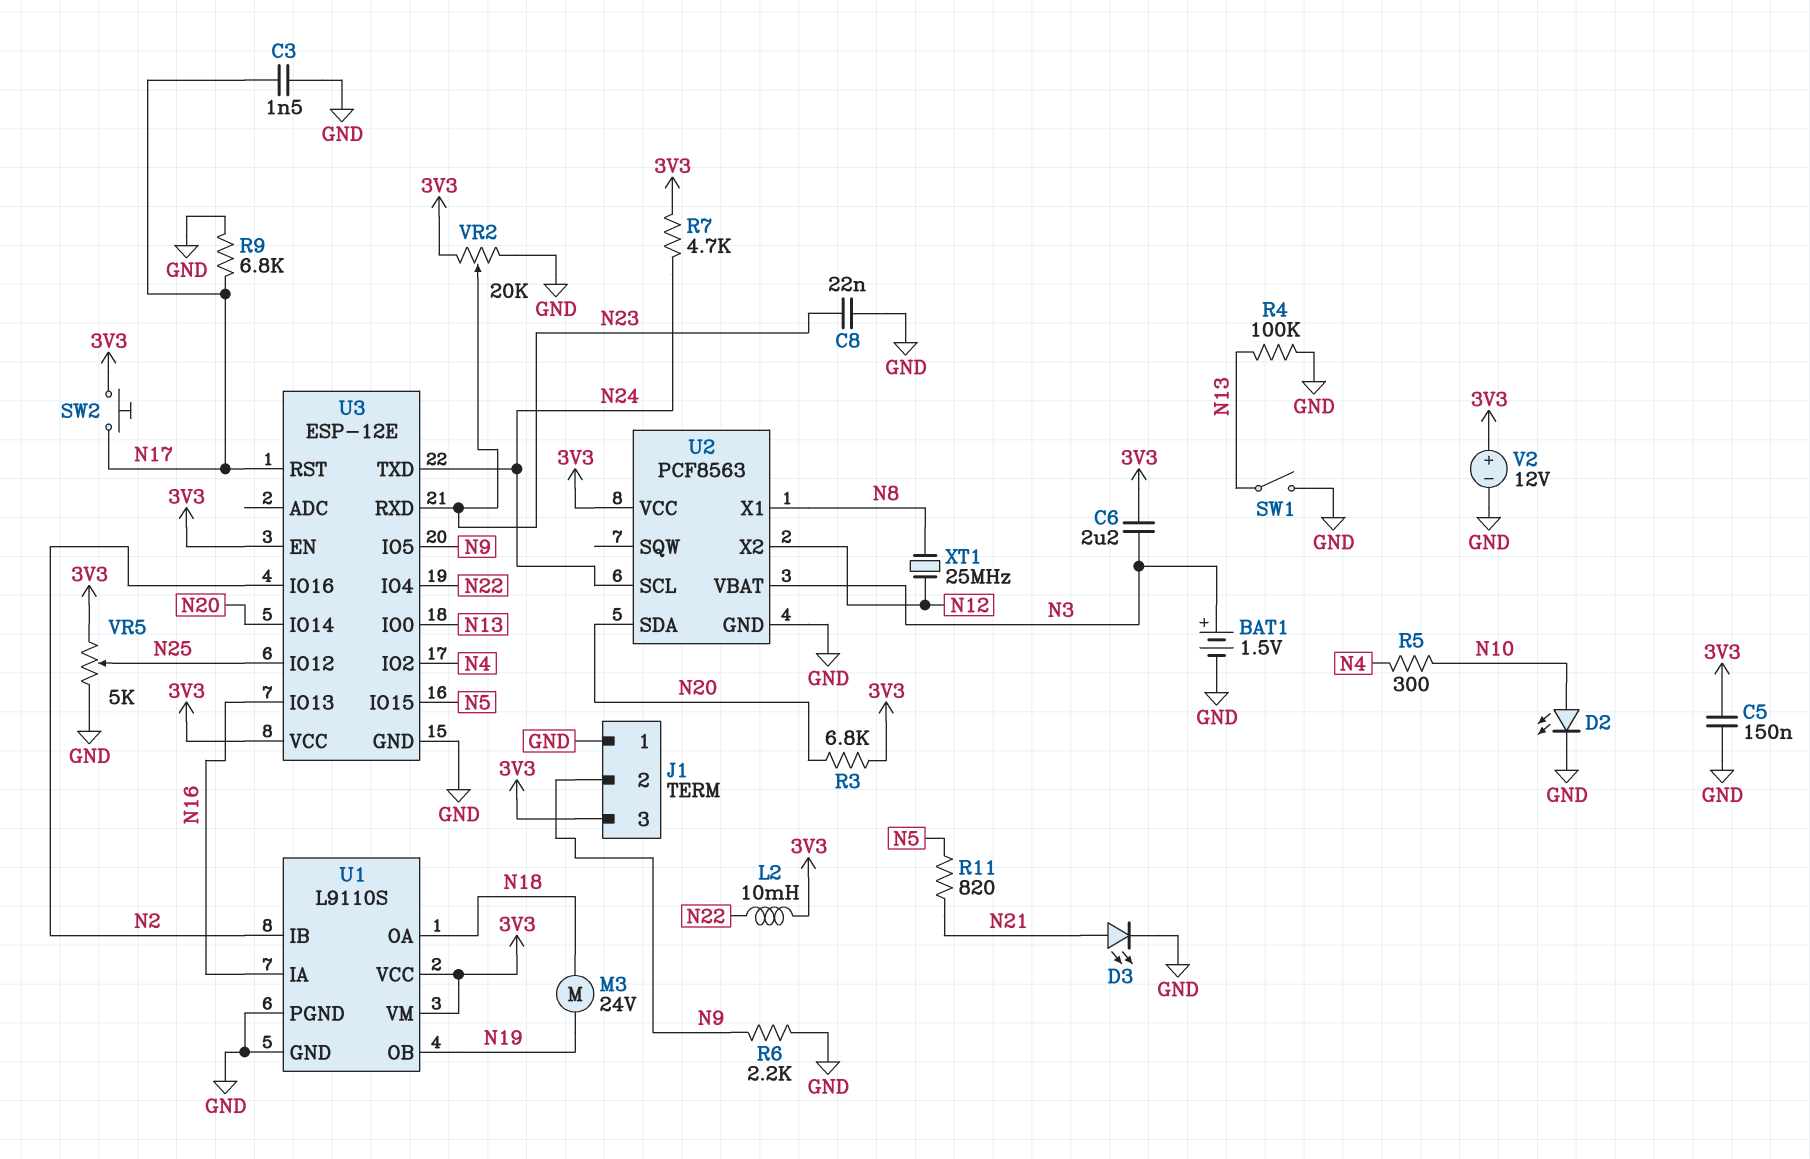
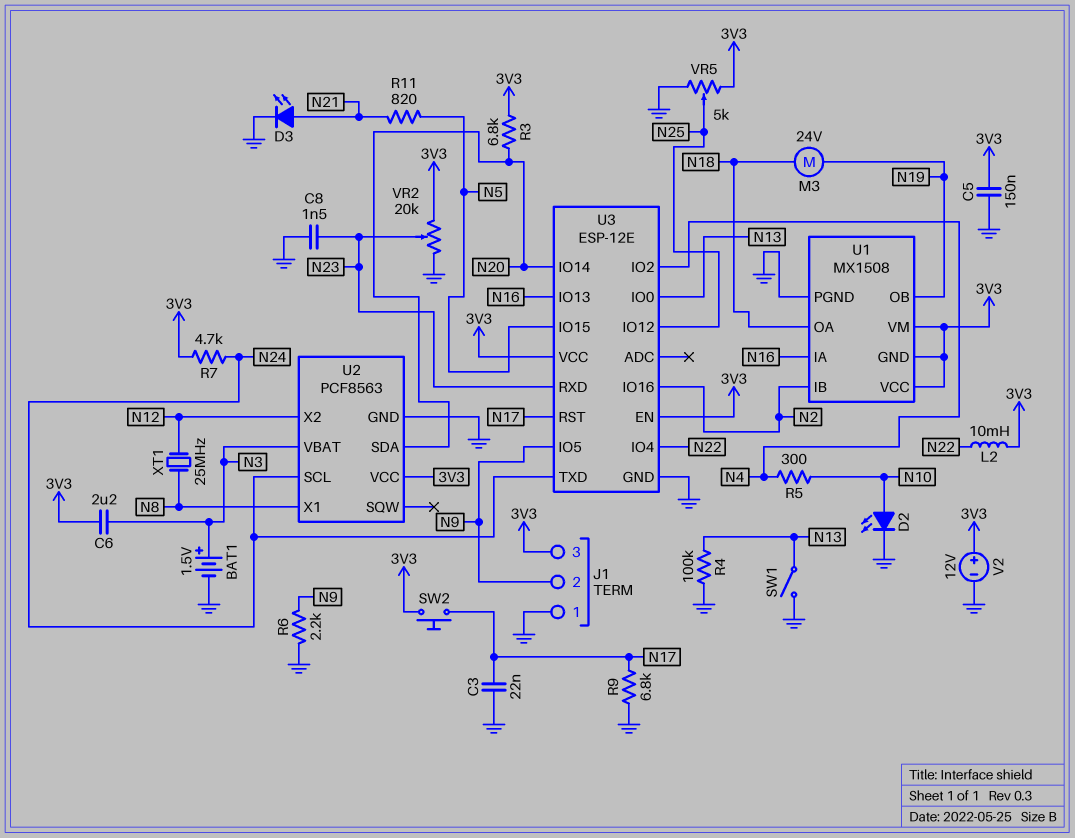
C3: 1.5nF (GND, N17) -> 22nF (GND, N17)
C8: 22nF (GND, N23) -> 1.5nF (GND, N23)
U1: L9110S -> MX1508
U1 pin GND: GND -> 3V3

